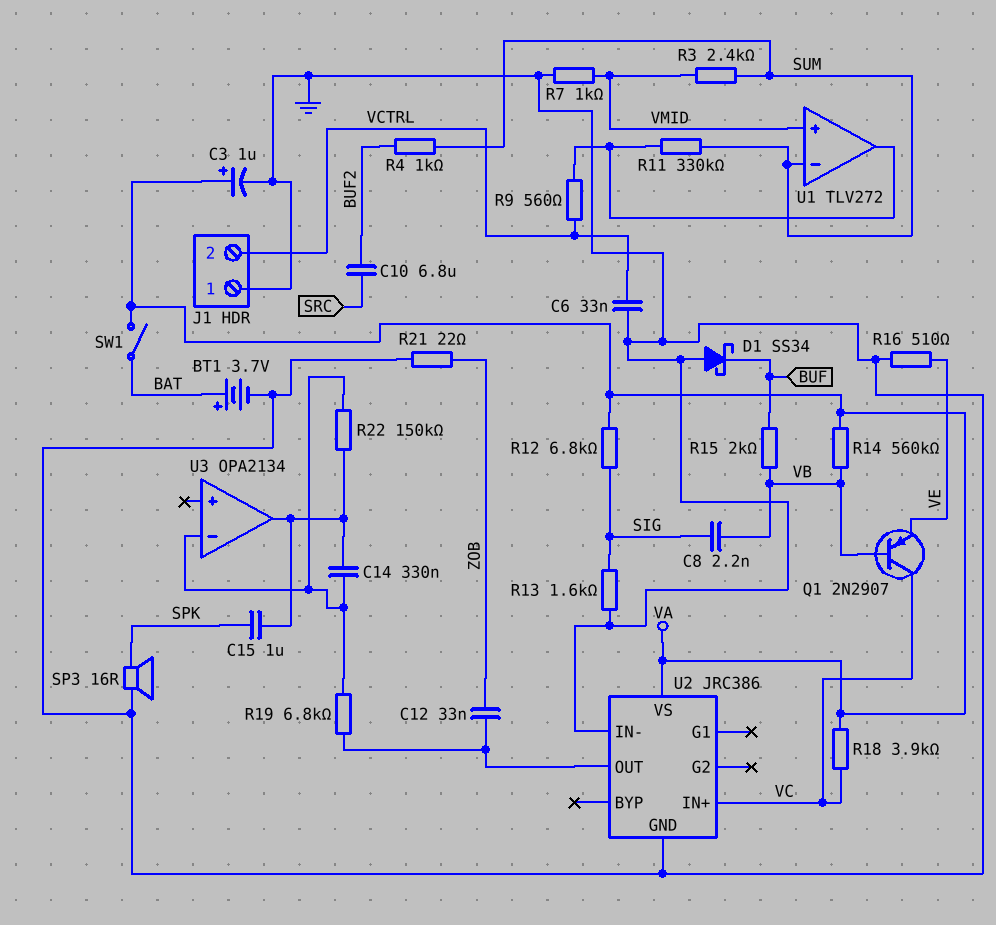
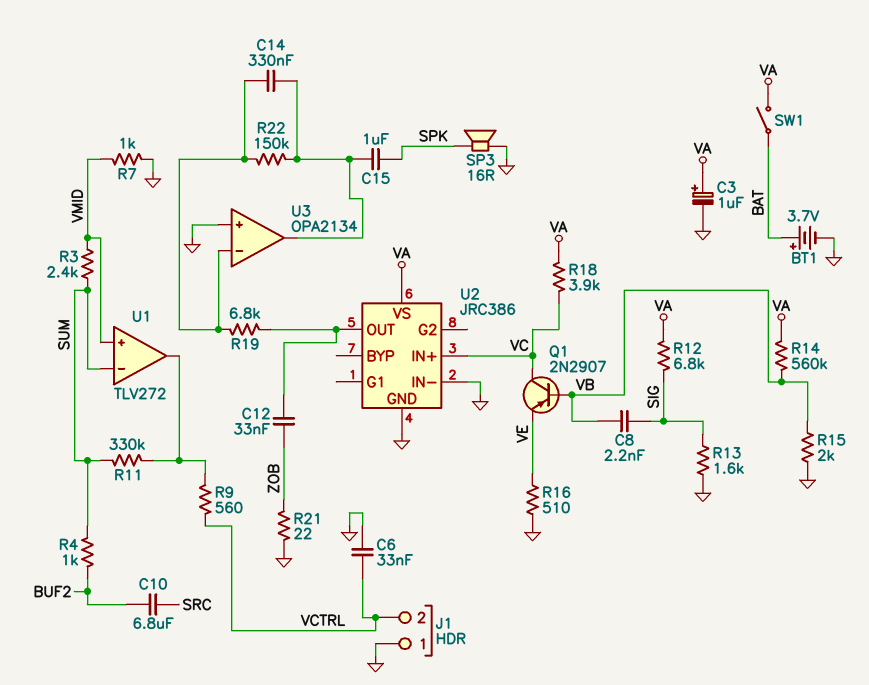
D1: schottky SS34 (A GND, K BUF) -> none
R15: 2k (BUF, VB) -> 2k (GND, VB)
U3 pin in+: none -> GND

